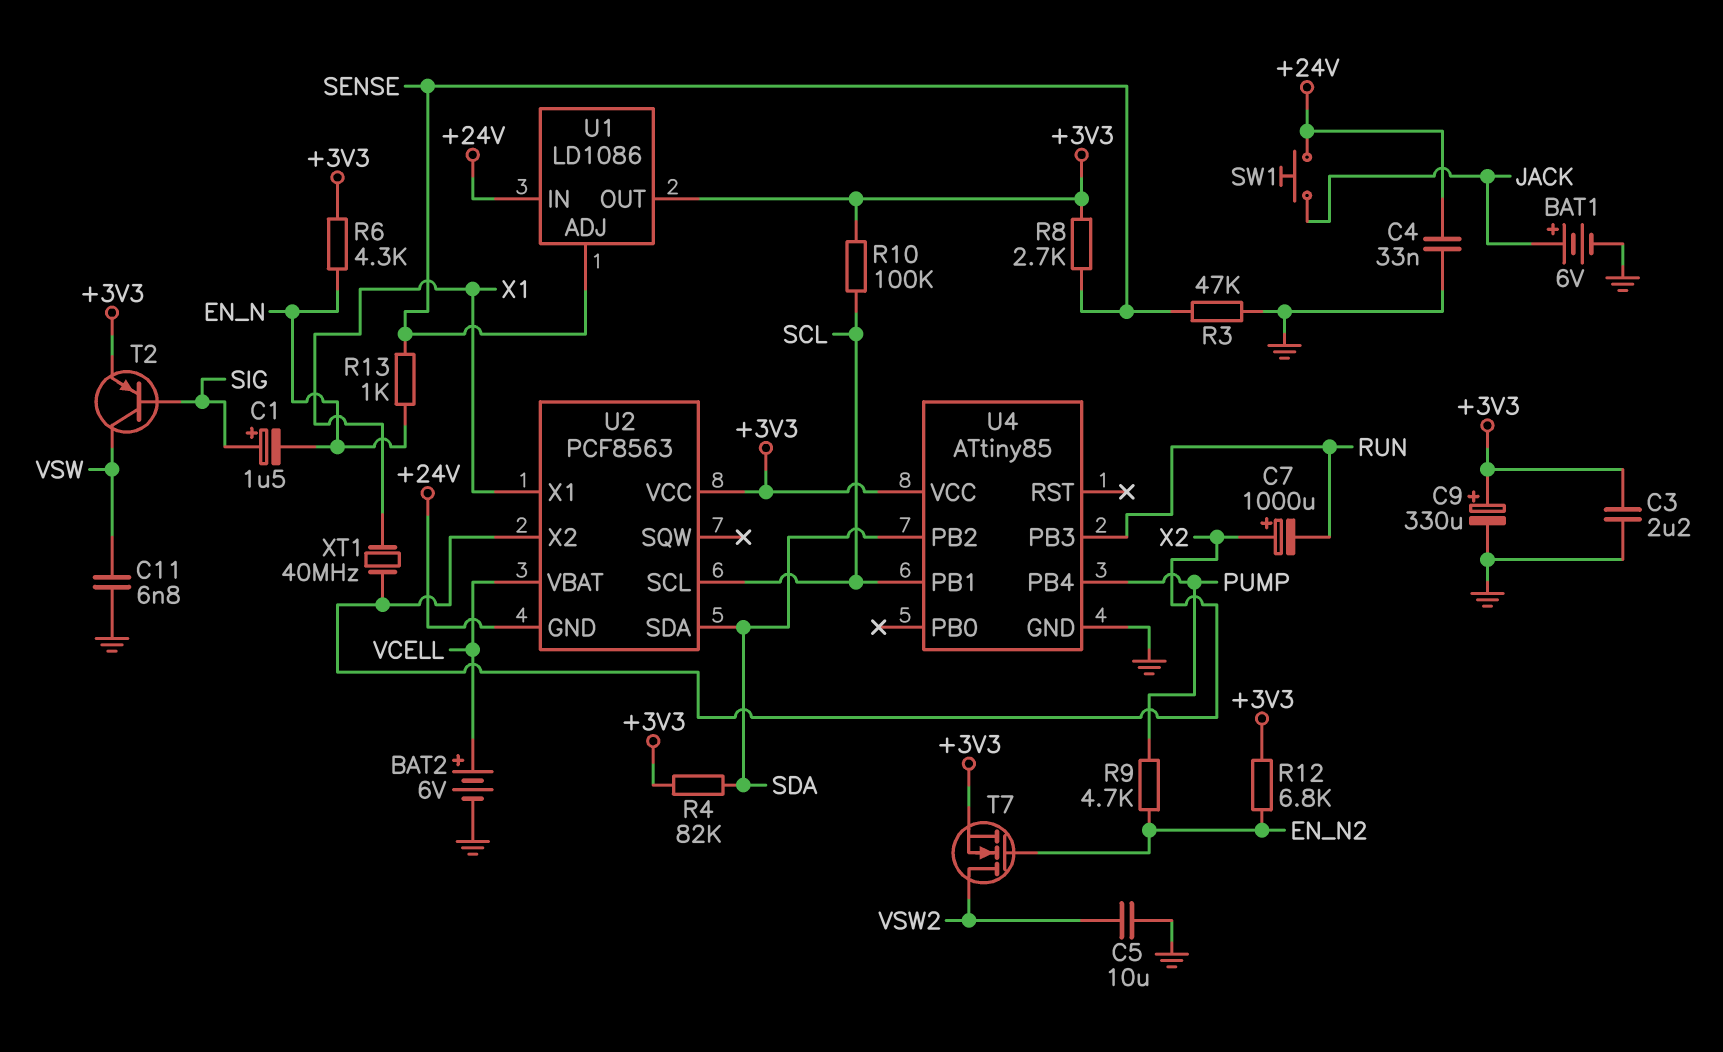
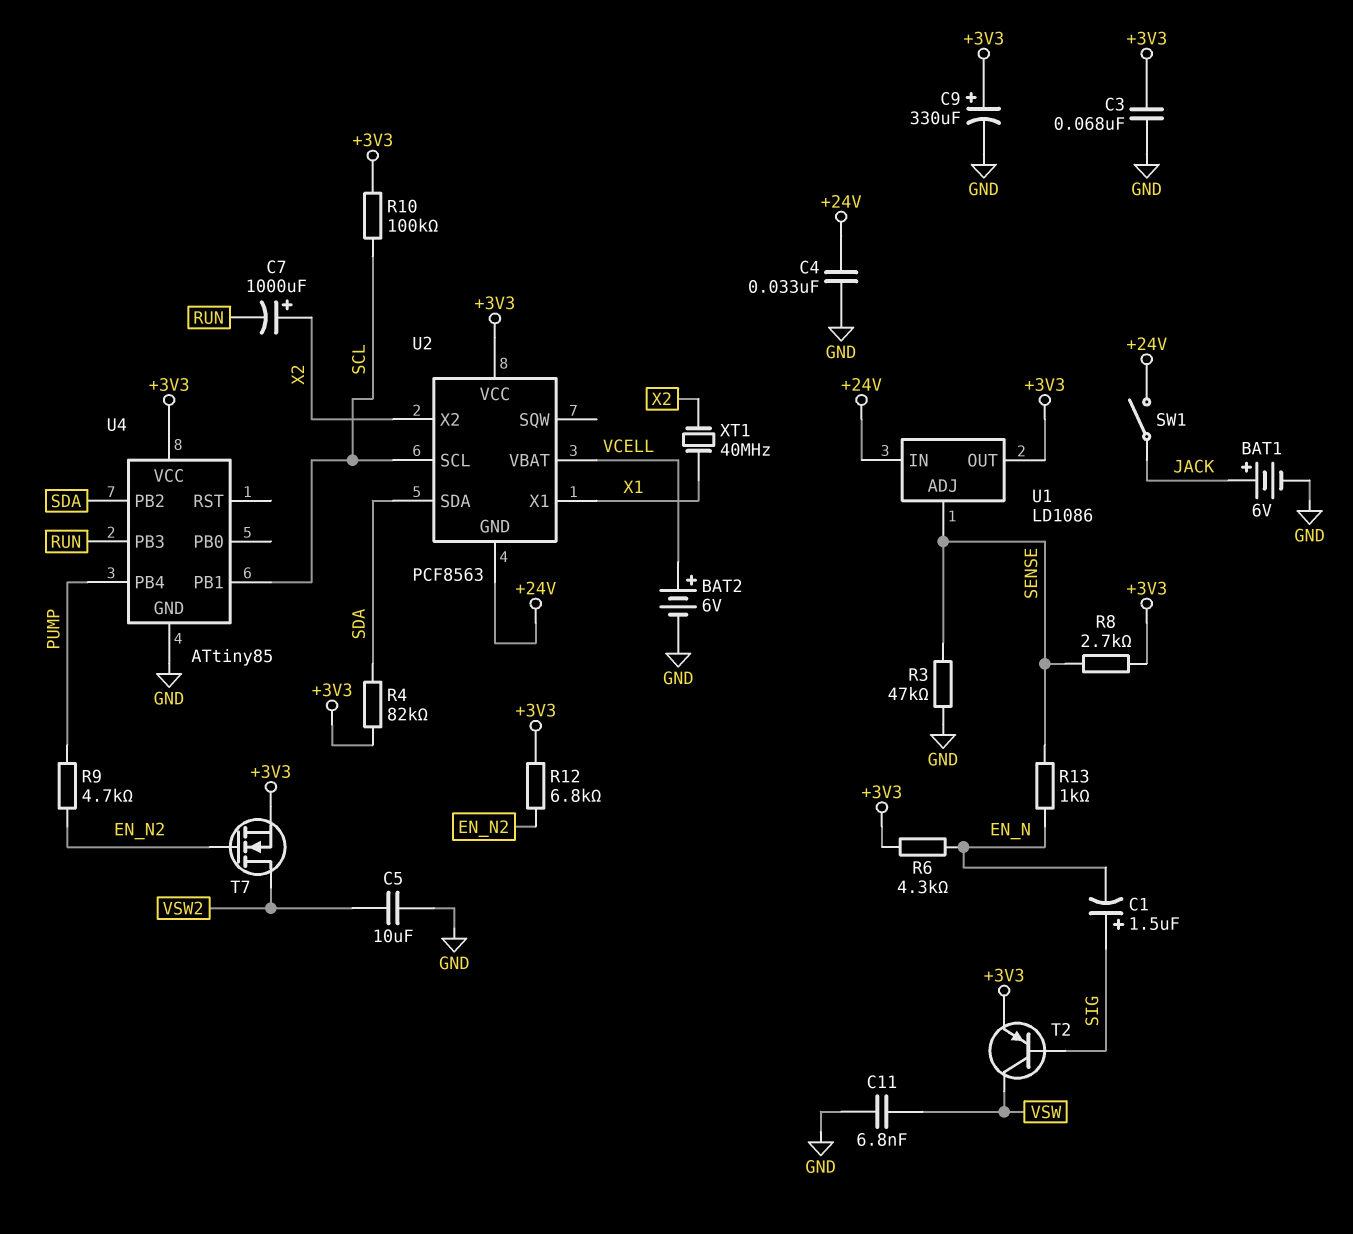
C3: 2.2uF (+3V3, GND) -> 68nF (+3V3, GND)
SW1: button (+24V, JACK) -> switch (+24V, JACK)

